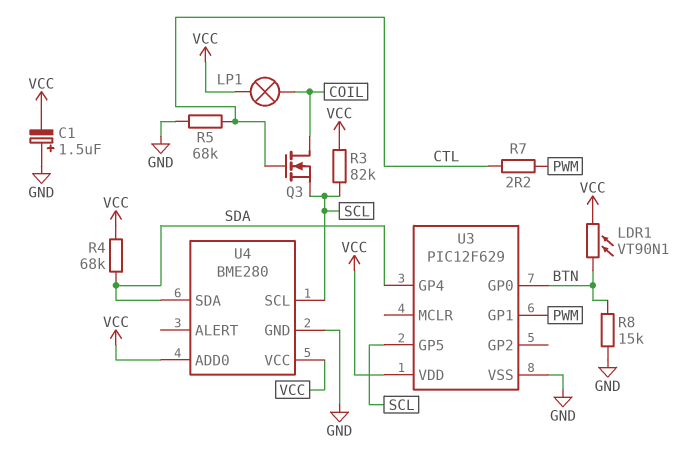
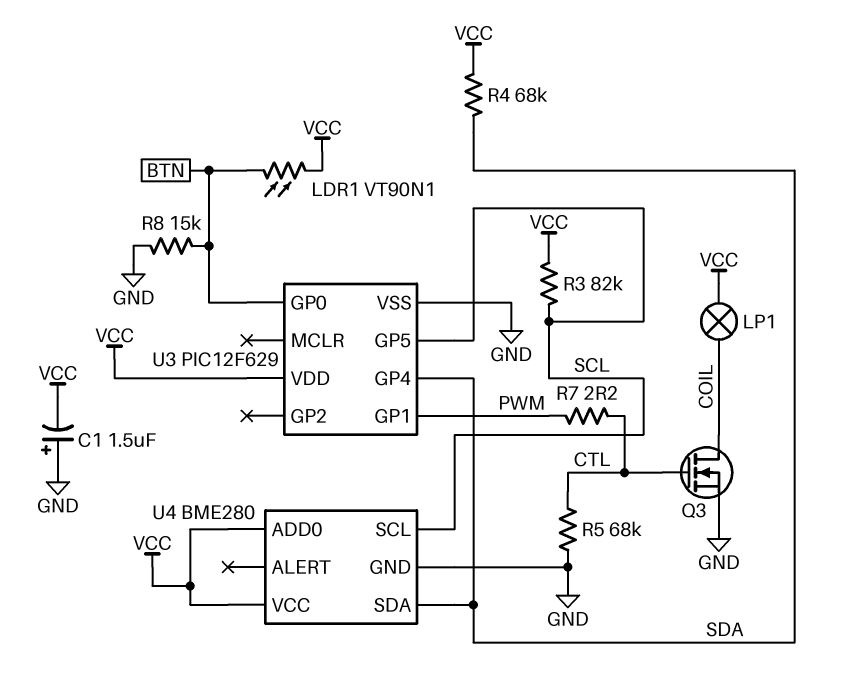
Q3: NMOS (G CTL, D COIL, S SCL) -> NMOS (G CTL, D COIL, S GND)

